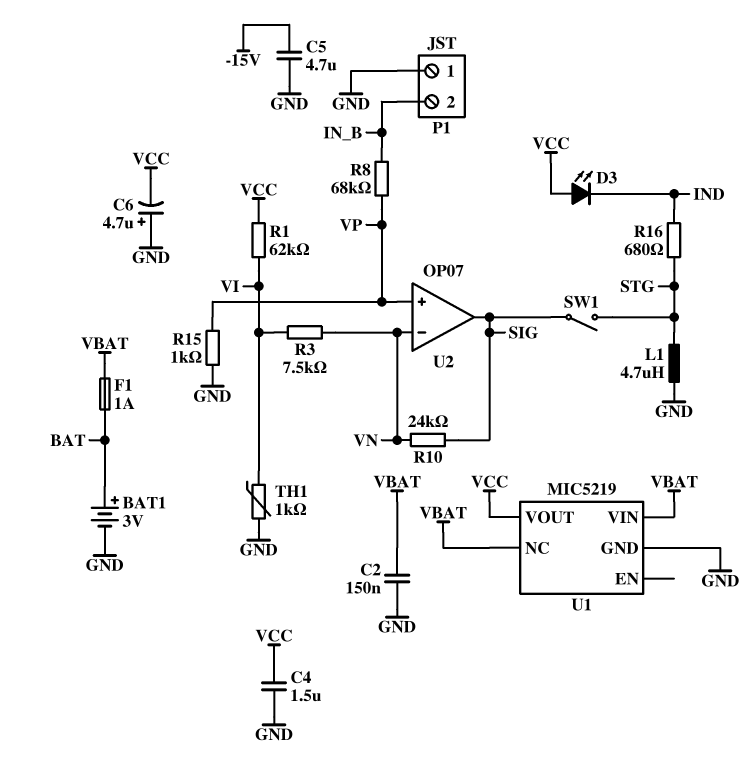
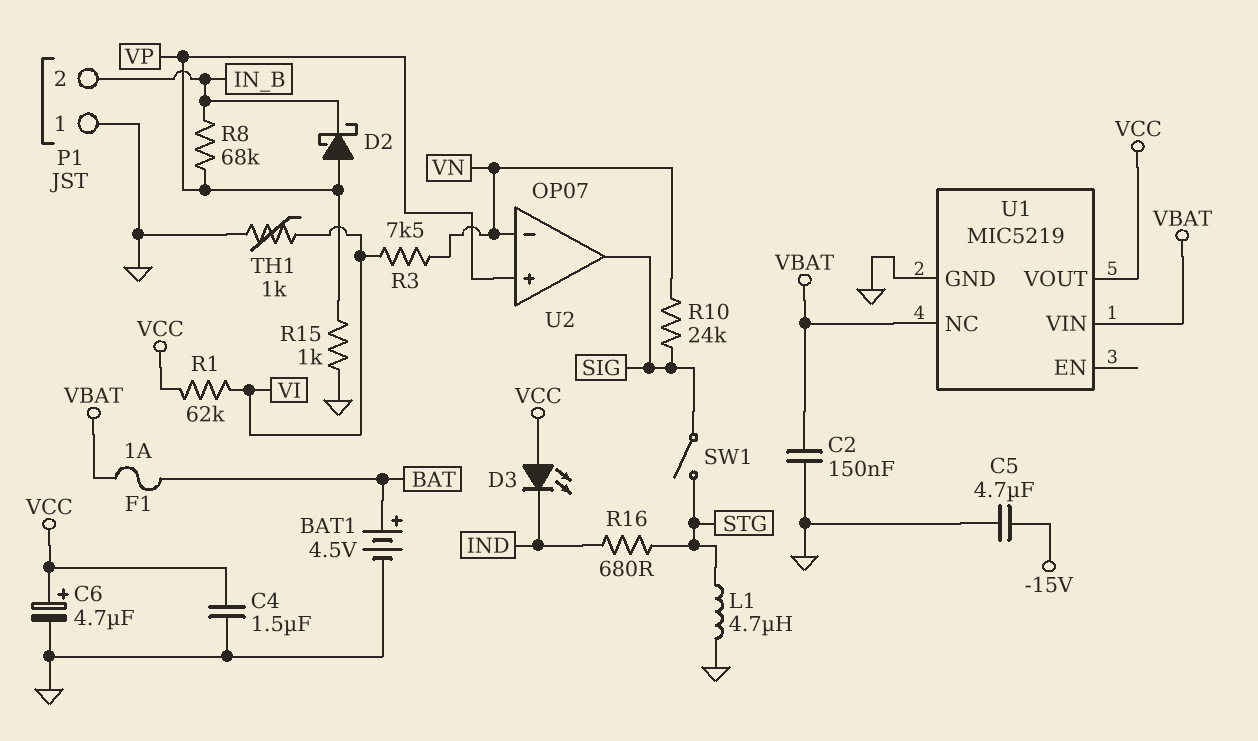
BAT1: 3V (plus BAT, minus GND) -> 4.5V (plus BAT, minus GND)
C6: 4.7uF (plus GND, minus VCC) -> 4.7uF (plus VCC, minus GND)
D2: none -> schottky (A VP, K IN_B)

